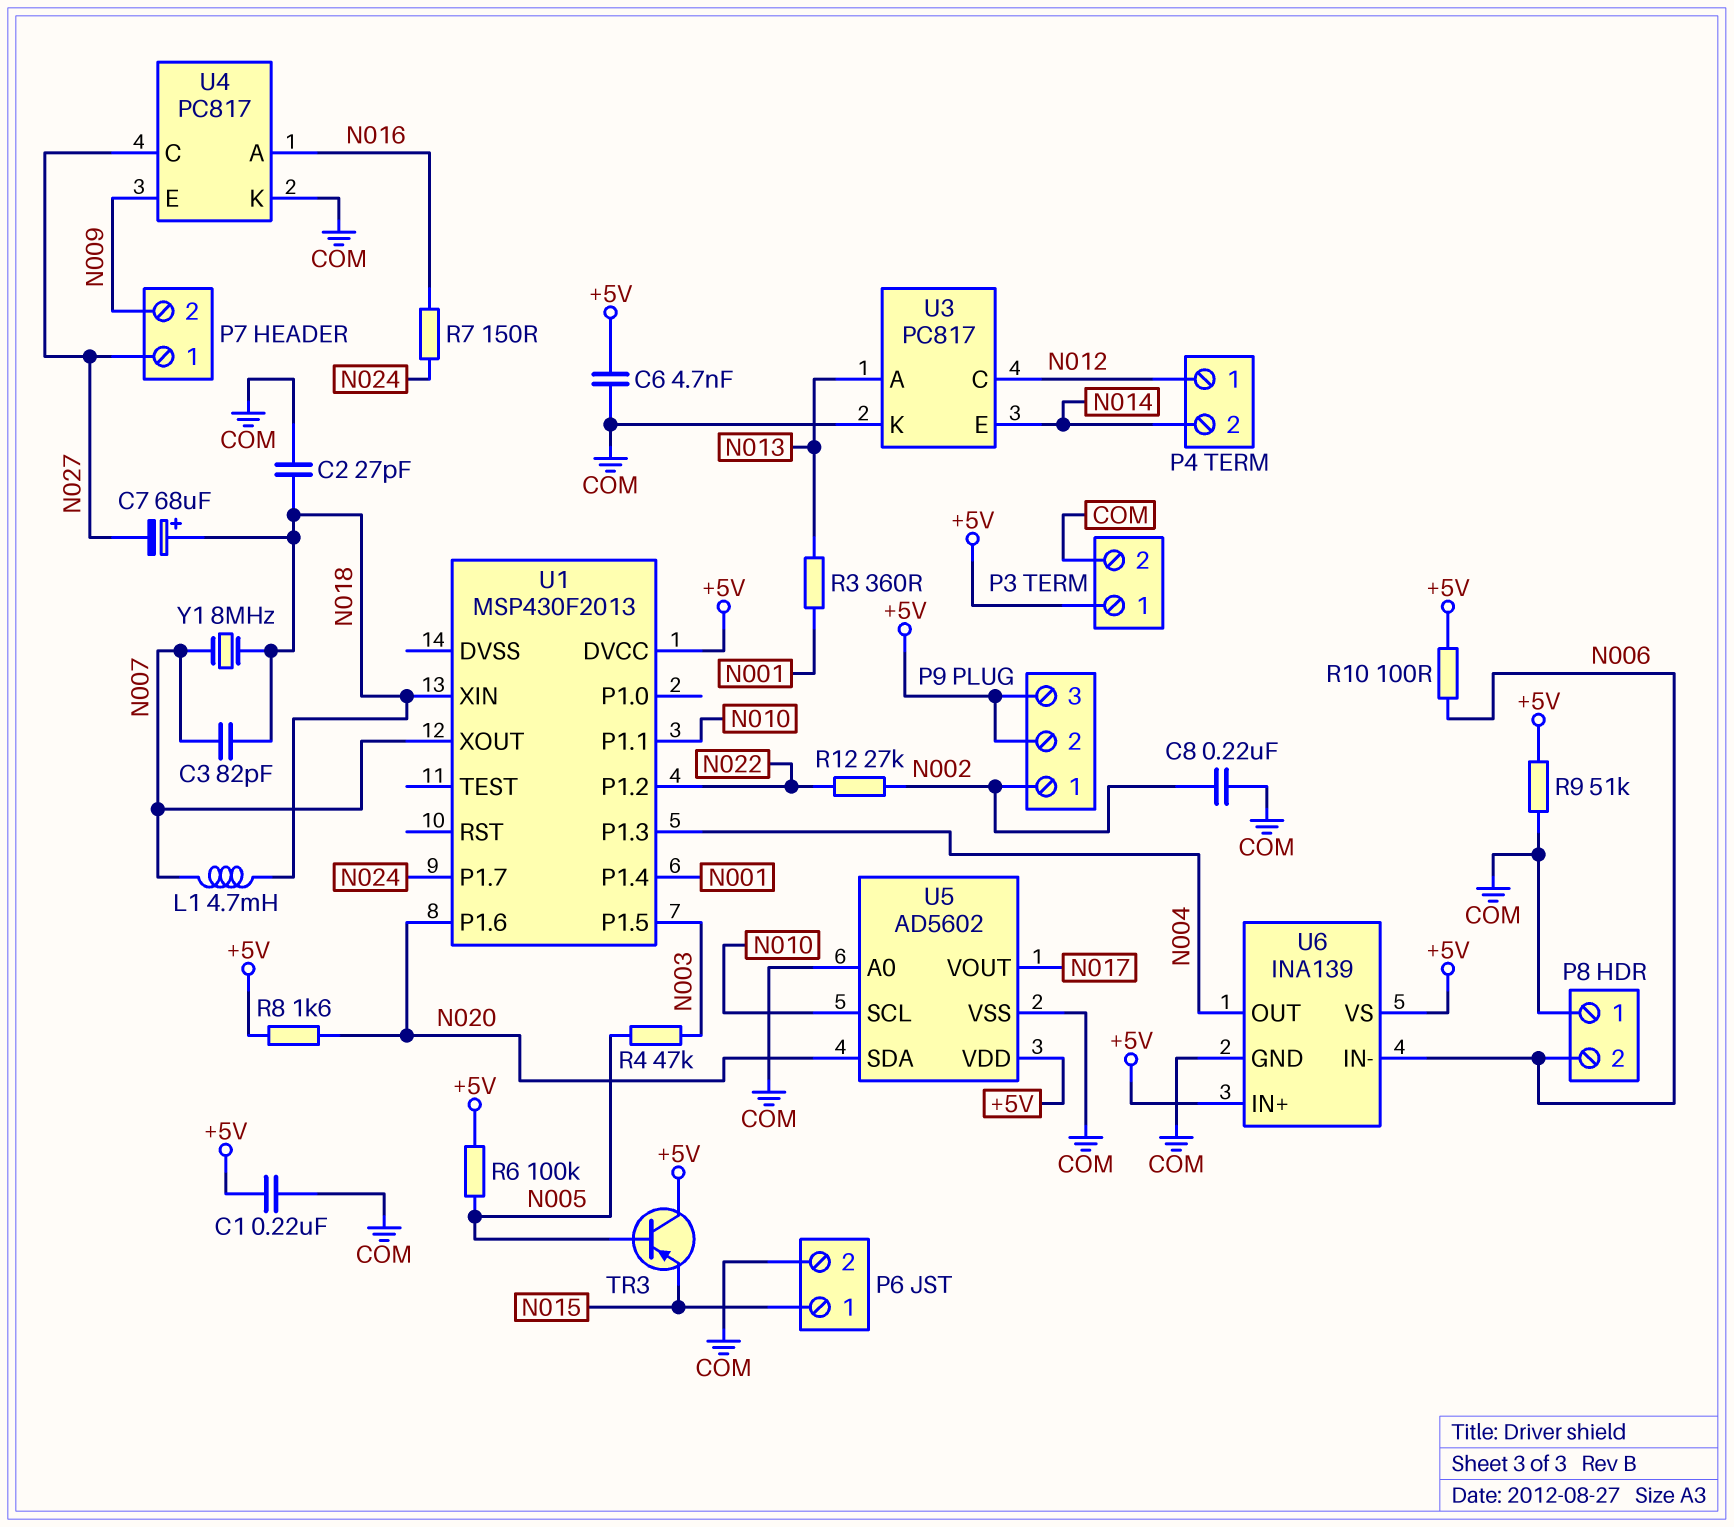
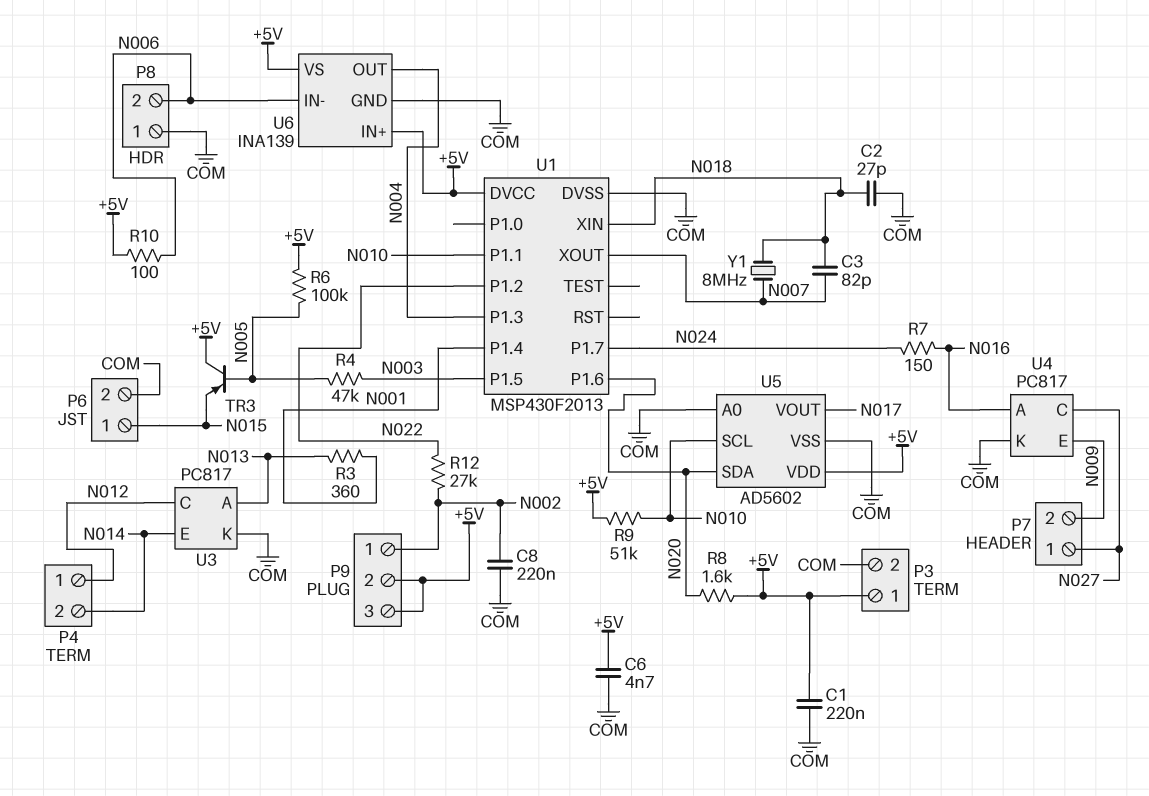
C7: 68uF (plus N018, minus N027) -> none
L1: 4.7mH (N007, N018) -> none
R9: 51k (+5V, COM) -> 51k (+5V, N010)
U1 pin DVSS: none -> COM

